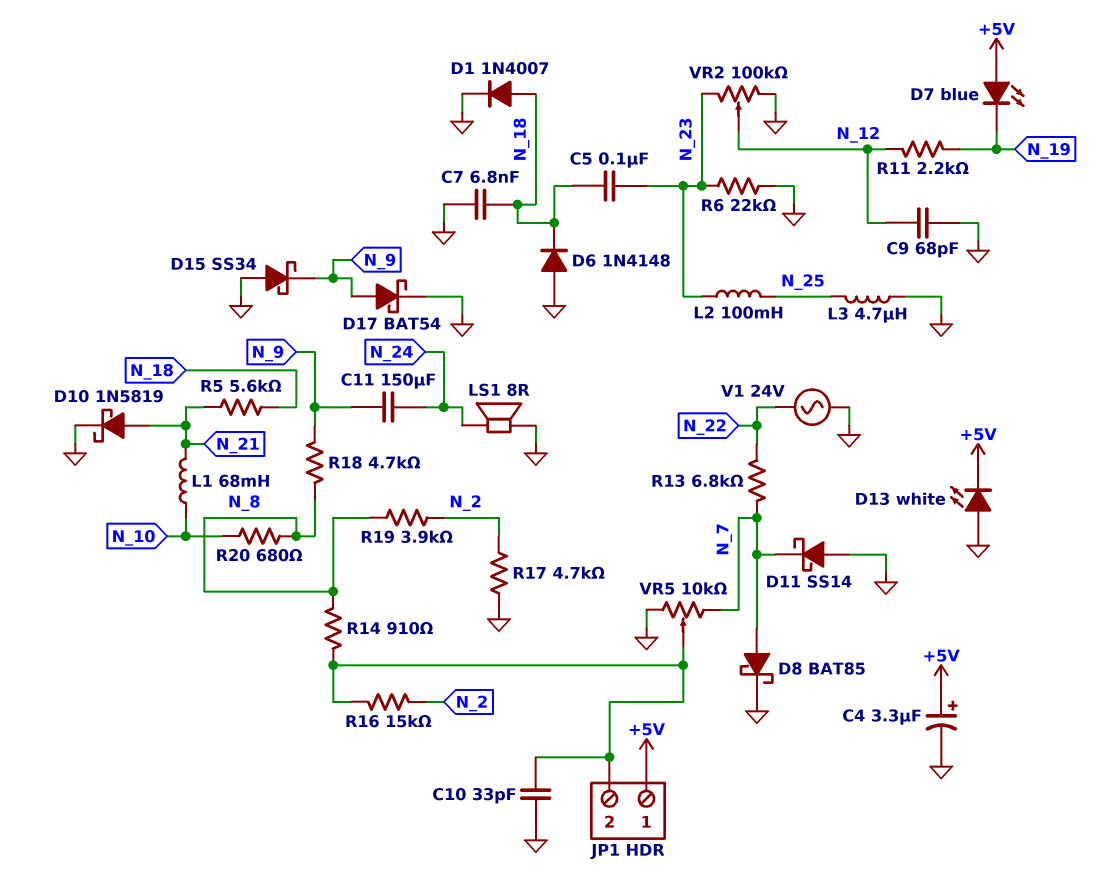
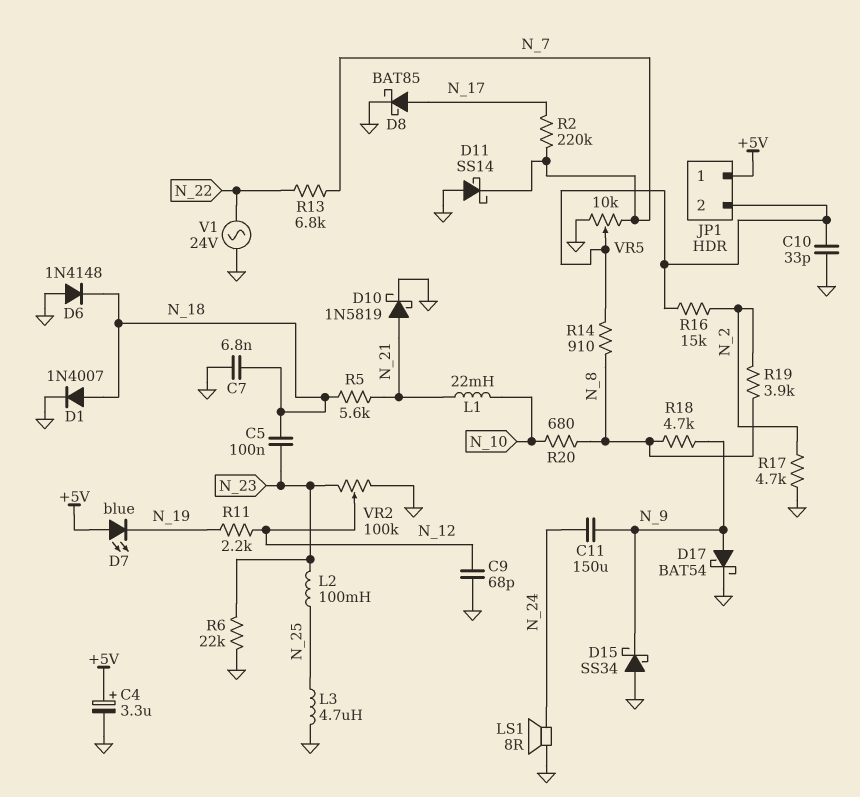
D8: schottky BAT85 (A N_7, K GND) -> schottky BAT85 (A N_17, K GND)
D13: LED white (A GND, K +5V) -> none
L1: 68mH (N_10, N_21) -> 22mH (N_10, N_21)
R2: none -> 220k (N_7, N_17)

